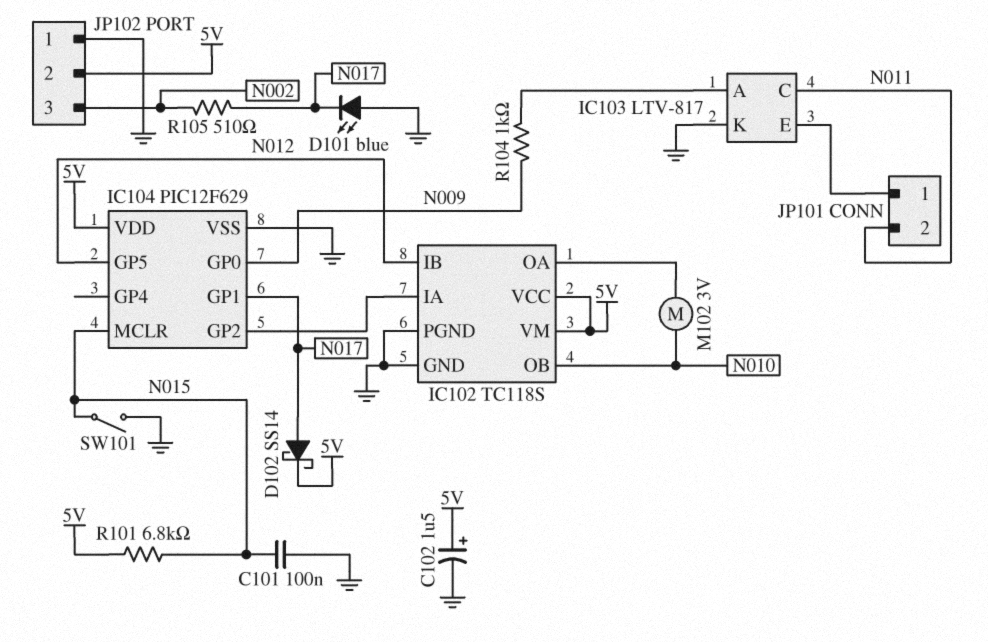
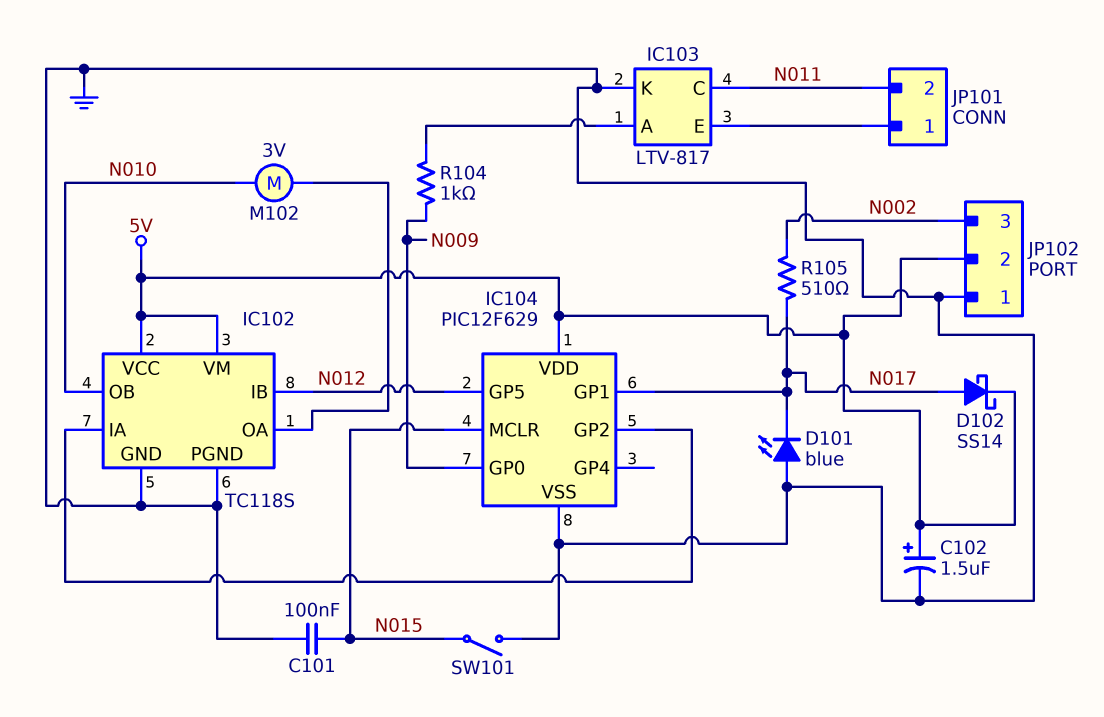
R101: 6.8k (5V, N015) -> none

